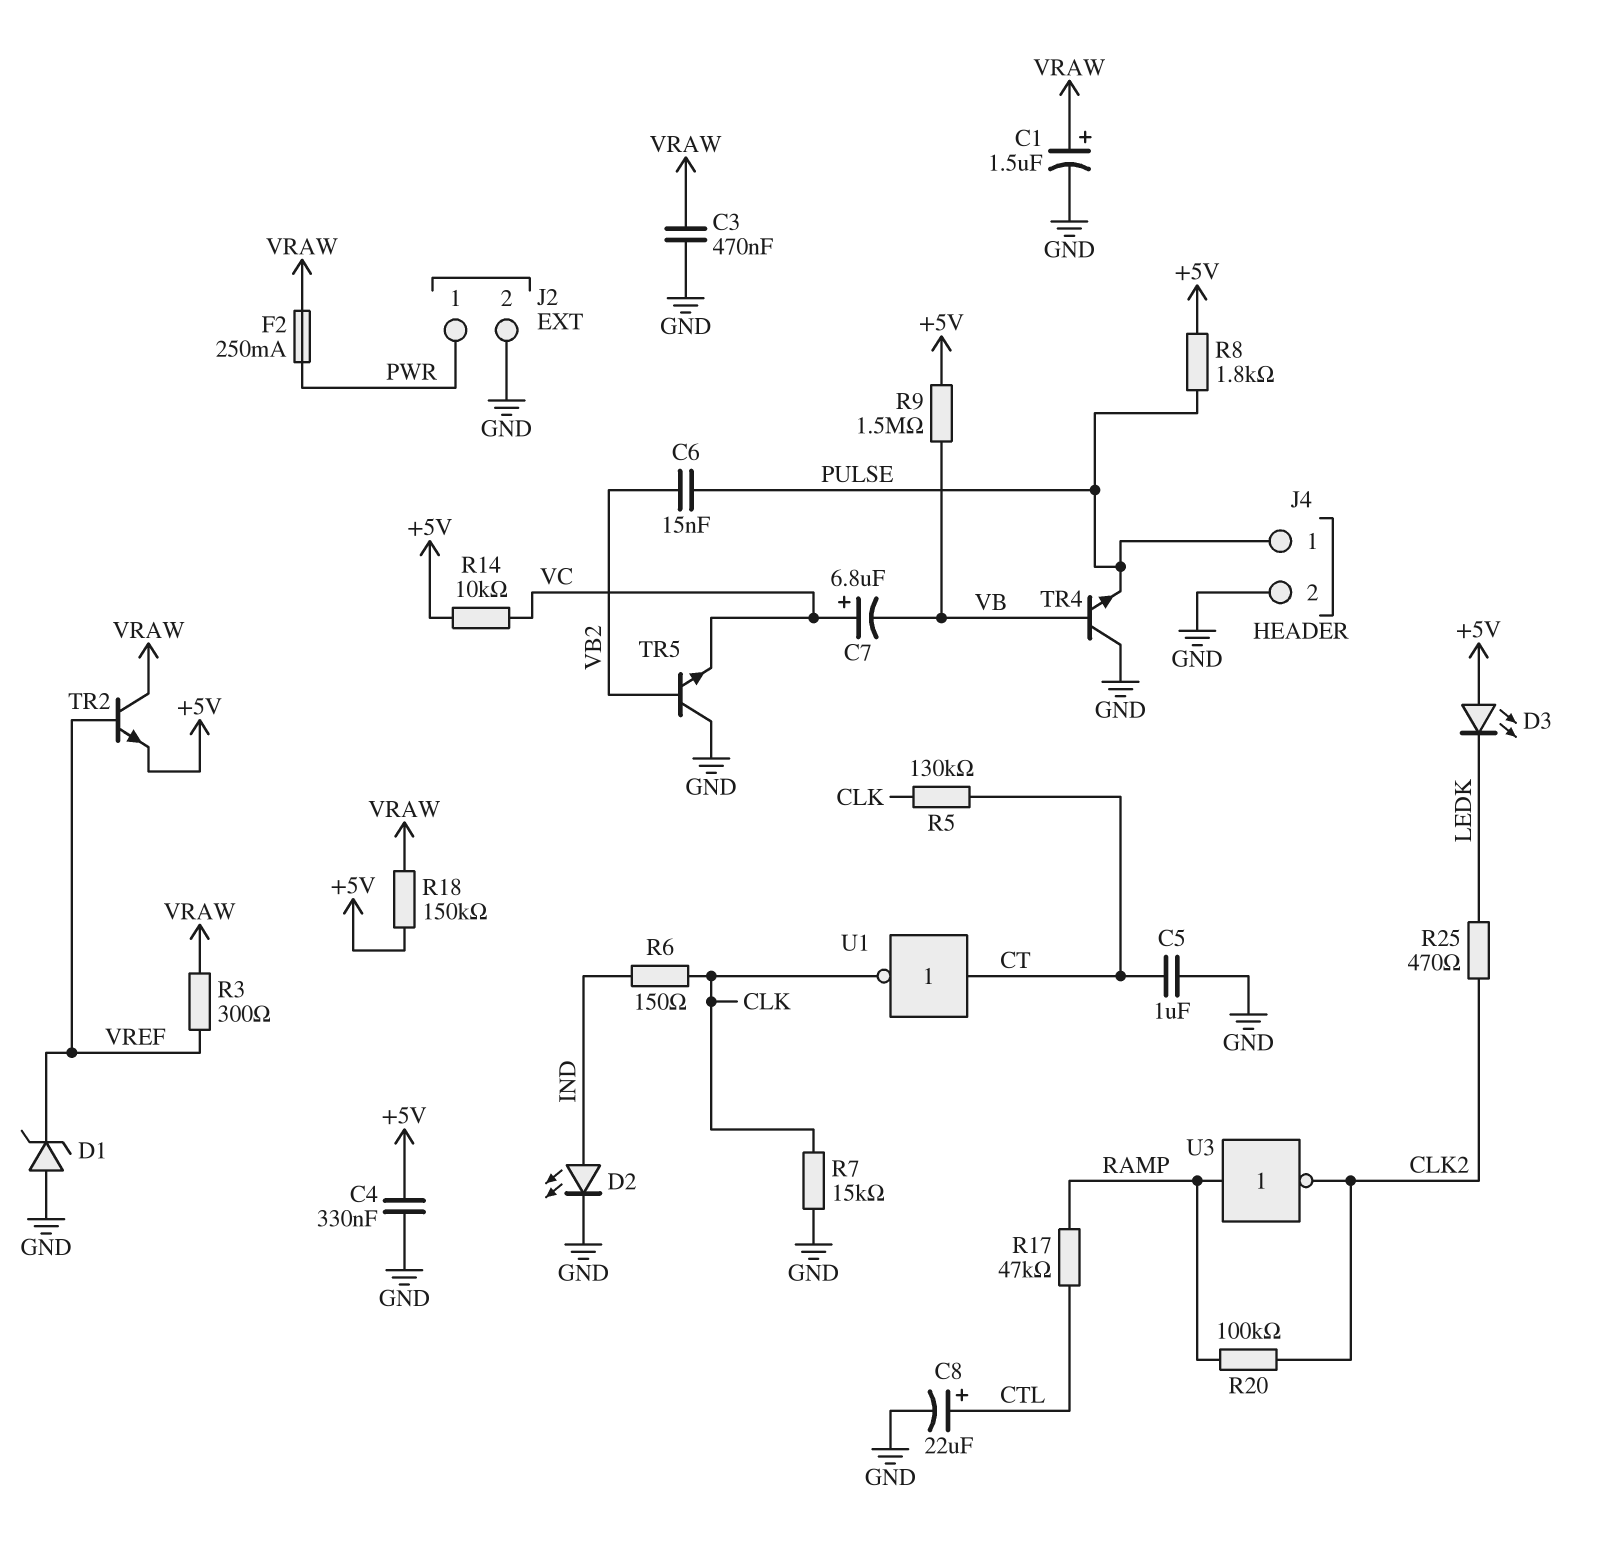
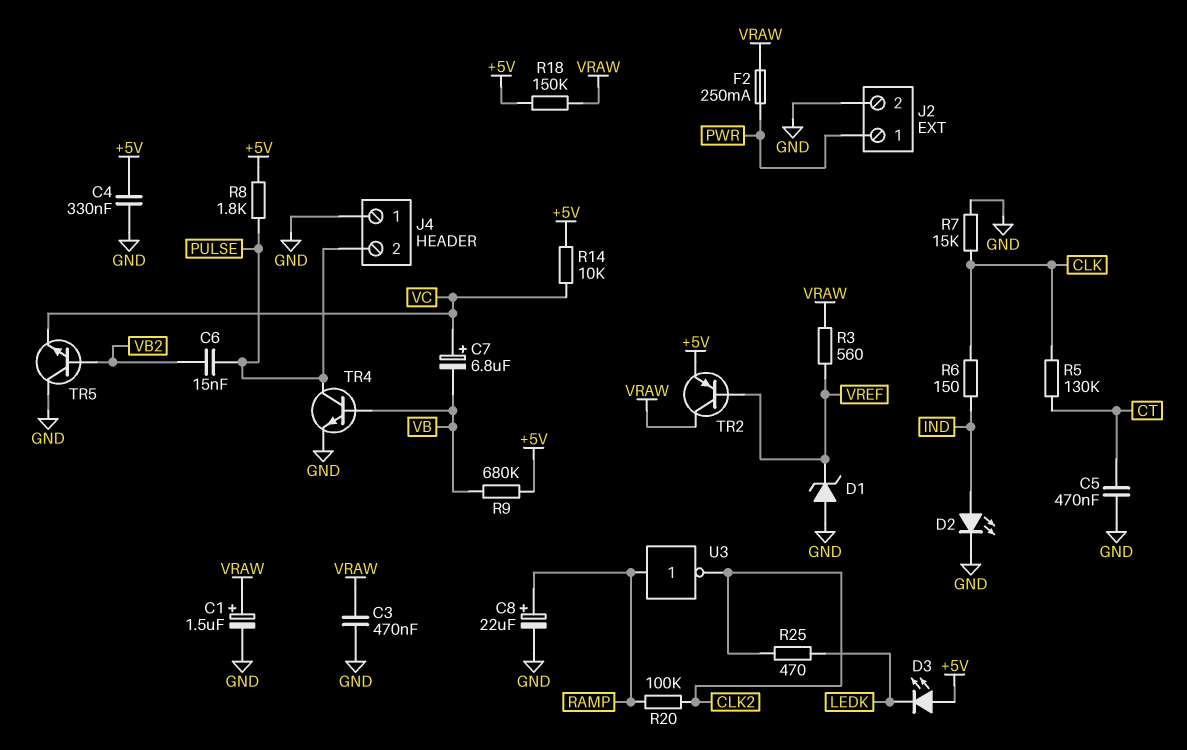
C5: 1uF (CT, GND) -> 470nF (CT, GND)
C8: 22uF (plus CTL, minus GND) -> 22uF (plus RAMP, minus GND)
J4 pin 1: PULSE -> GND
J4 pin 2: GND -> PULSE
R3: 300 (VRAW, VREF) -> 560 (VRAW, VREF)
R9: 1.5M (+5V, VB) -> 680k (+5V, VB)
R17: 47k (CTL, RAMP) -> none
TR2: NPN (B VREF, C VRAW, E +5V) -> PNP (B VREF, C VRAW, E +5V)
TR4: NPN (B VB, C GND, E PULSE) -> NPN (B VB, C PULSE, E GND)
U1: NOT (in CT, out CLK) -> none

